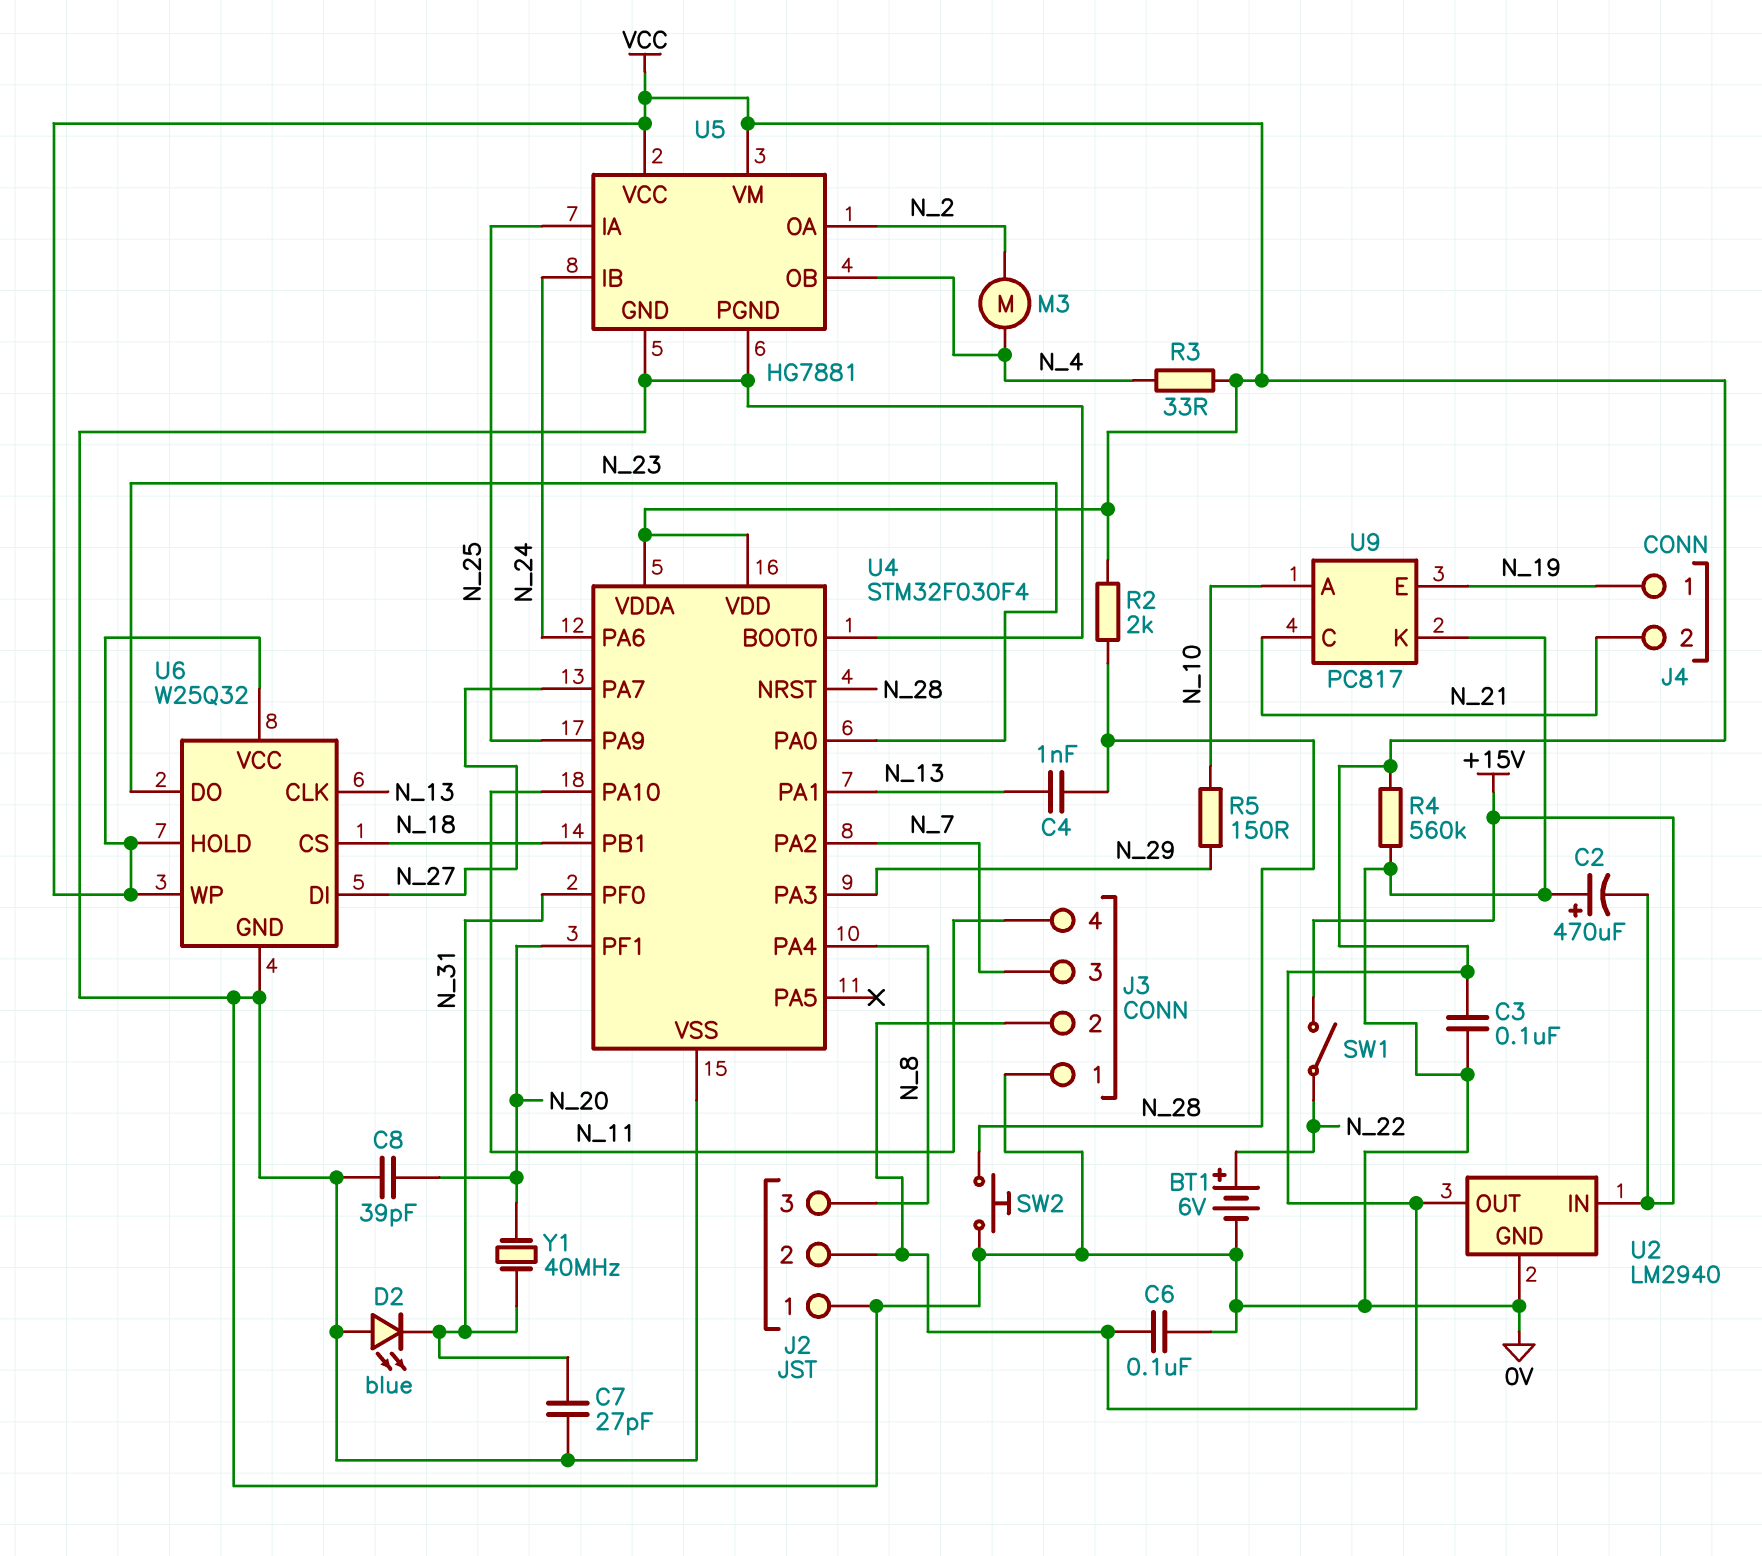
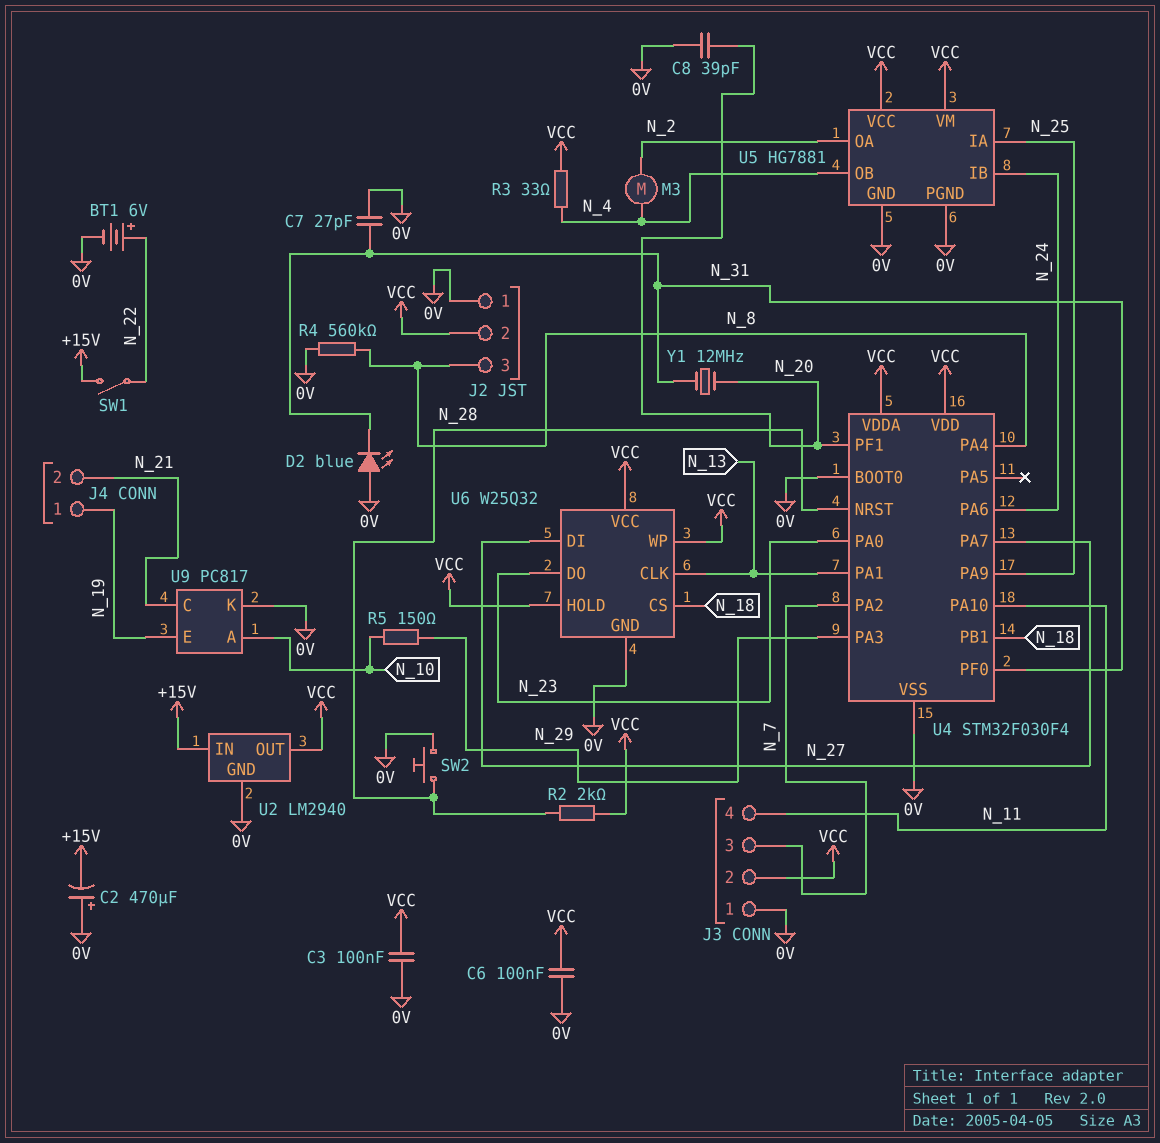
C4: 1nF (N_13, N_28) -> none
R4: 560k (0V, VCC) -> 560k (0V, N_8)
Y1: 40MHz (N_20, N_31) -> 12MHz (N_20, N_31)

